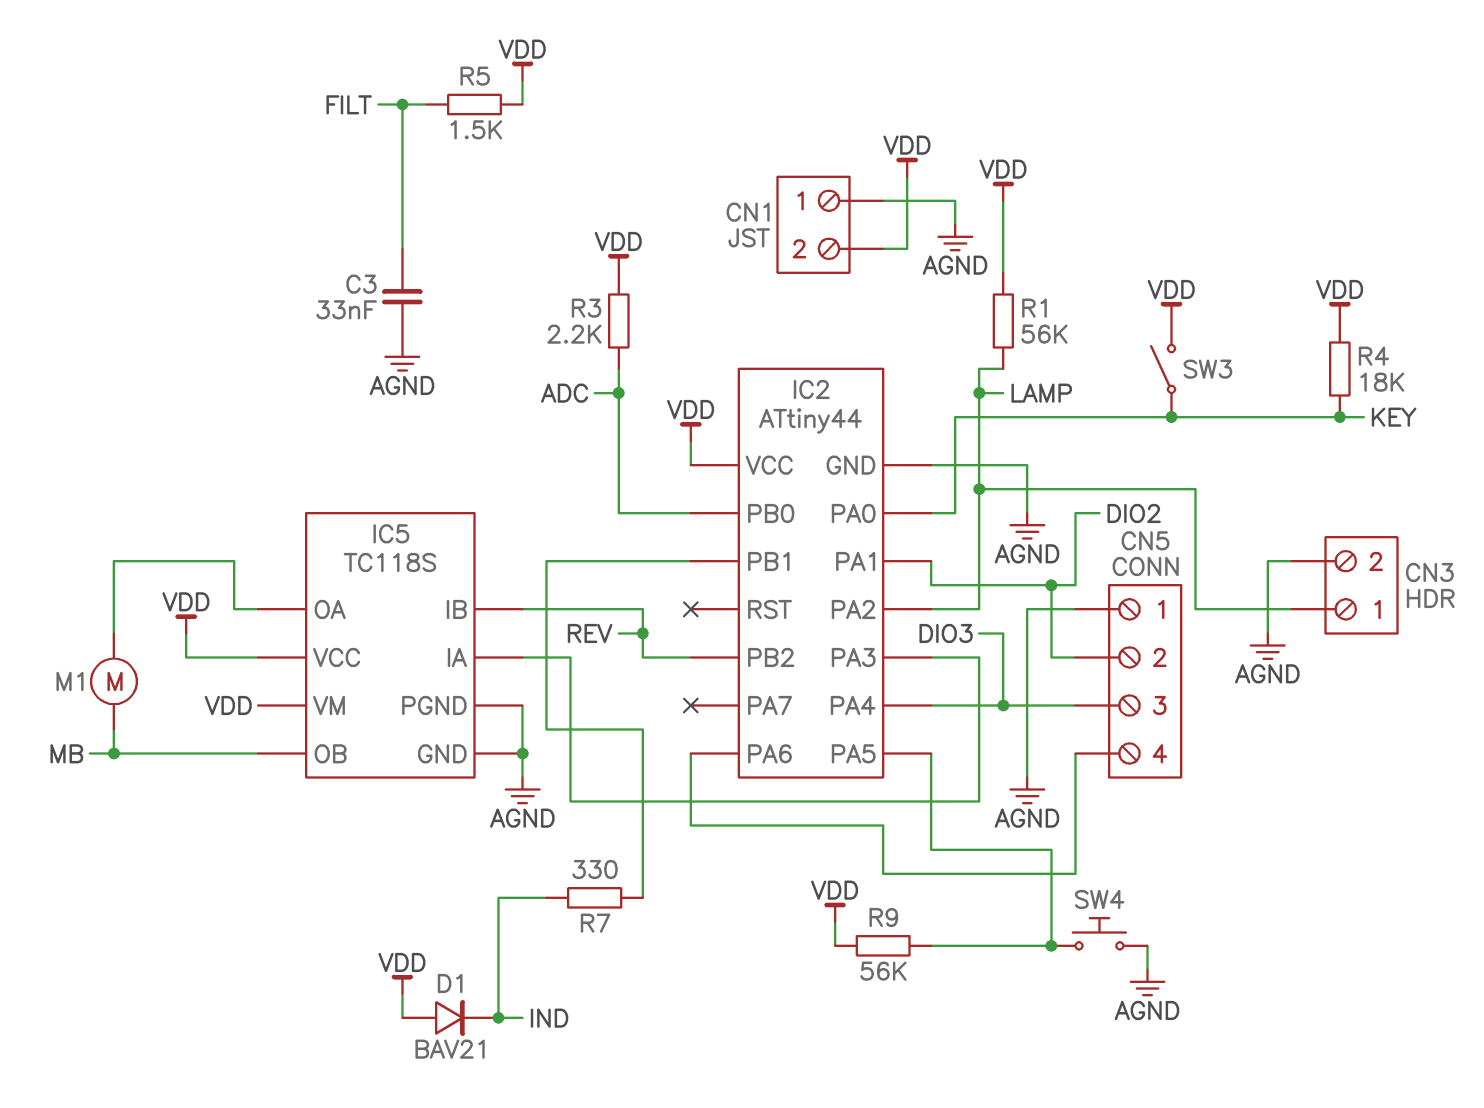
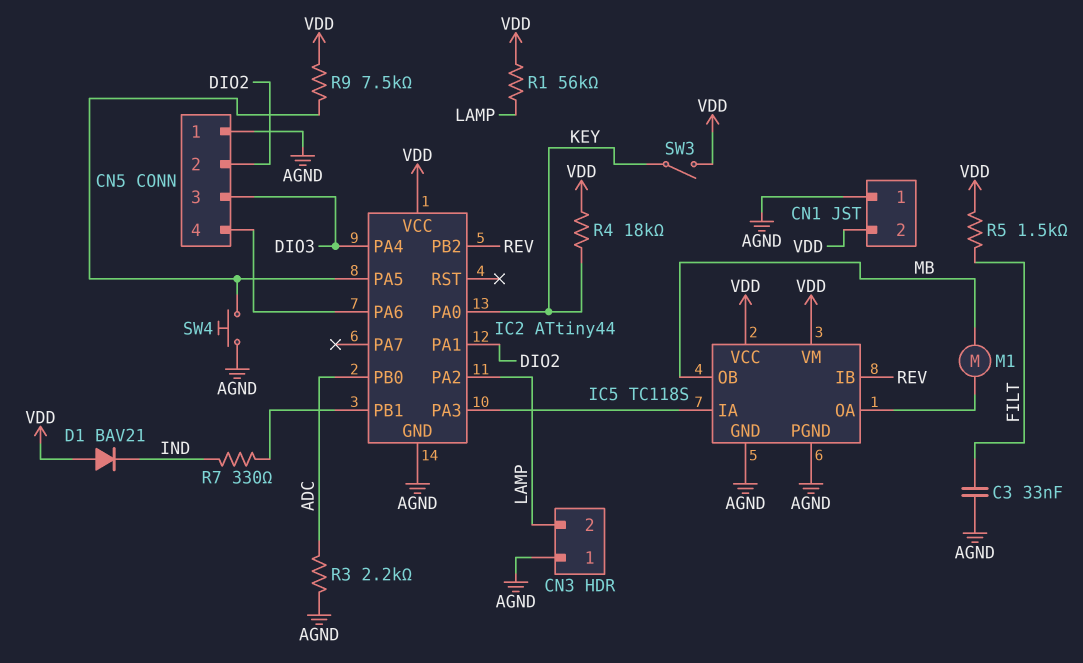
CN3 pin 1: LAMP -> AGND
CN3 pin 2: AGND -> LAMP
R3: 2.2k (ADC, VDD) -> 2.2k (ADC, AGND)
R9: 56k (IC2/PA5, VDD) -> 7.5k (IC2/PA5, VDD)

